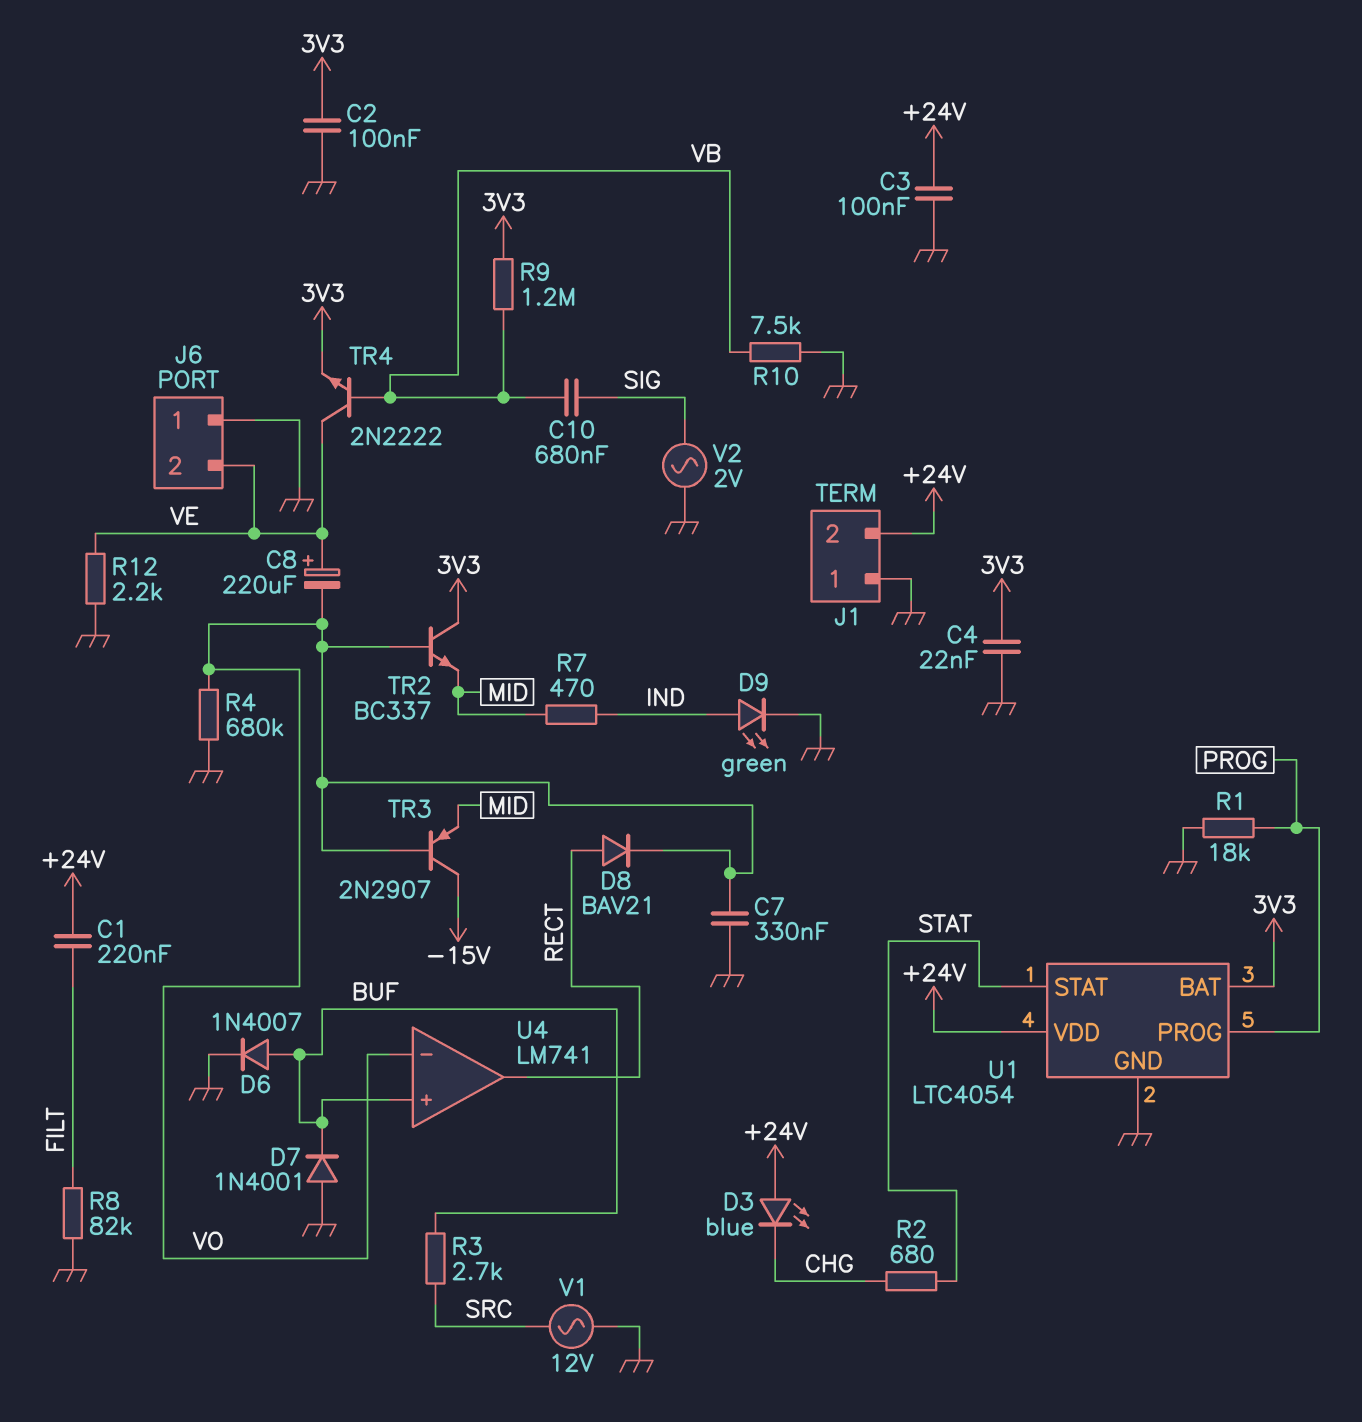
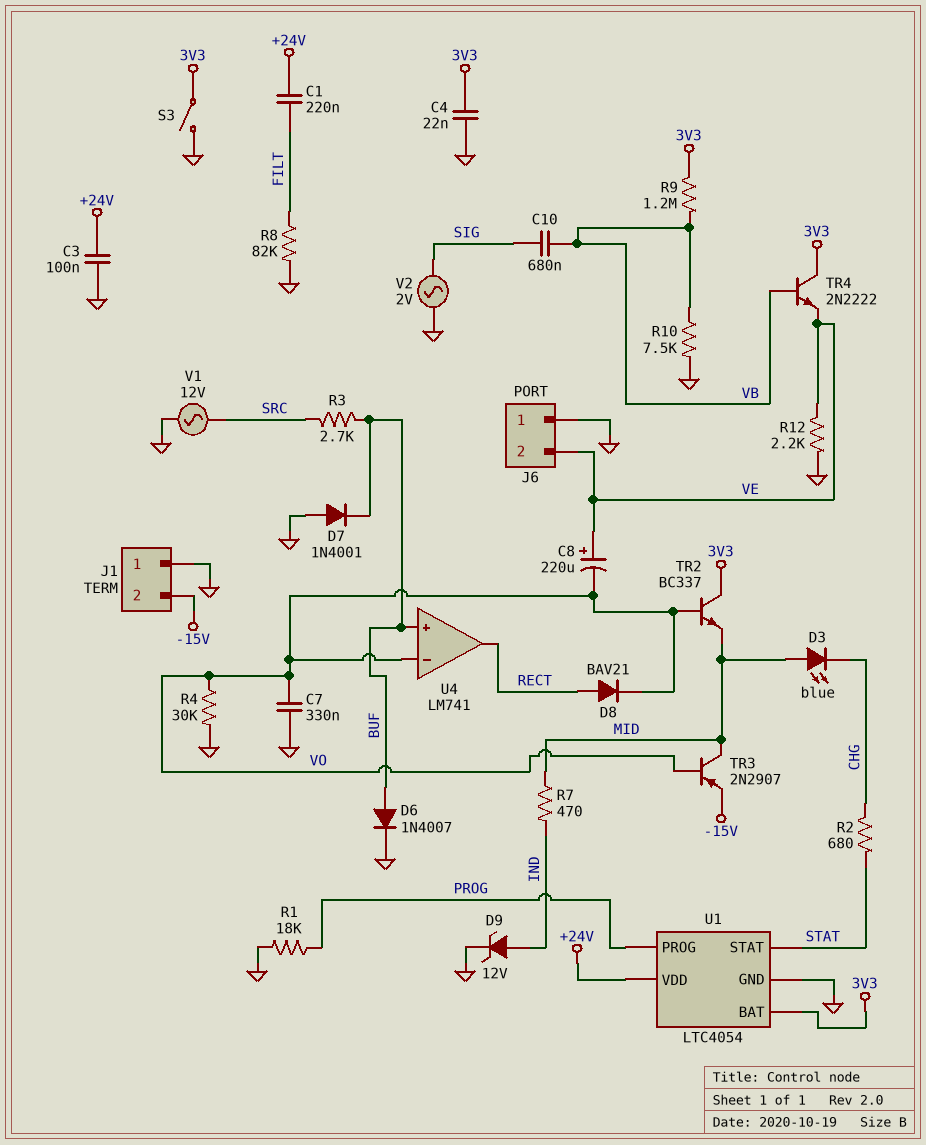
C2: 100nF (3V3, GND) -> none
D3: LED blue (A +24V, K CHG) -> LED blue (A MID, K CHG)
D9: LED green (A IND, K GND) -> zener 12V (A IND, K GND)
J1 pin 2: +24V -> -15V
R4: 680k (GND, VO) -> 30k (GND, VO)
S3: none -> switch (3V3, GND)
TR3: PNP 2N2907 (B VO, C -15V, E MID) -> PNP 2N2907 (B VO, C MID, E -15V)
TR4: NPN 2N2222 (B VB, C VE, E 3V3) -> NPN 2N2222 (B VB, C 3V3, E VE)

